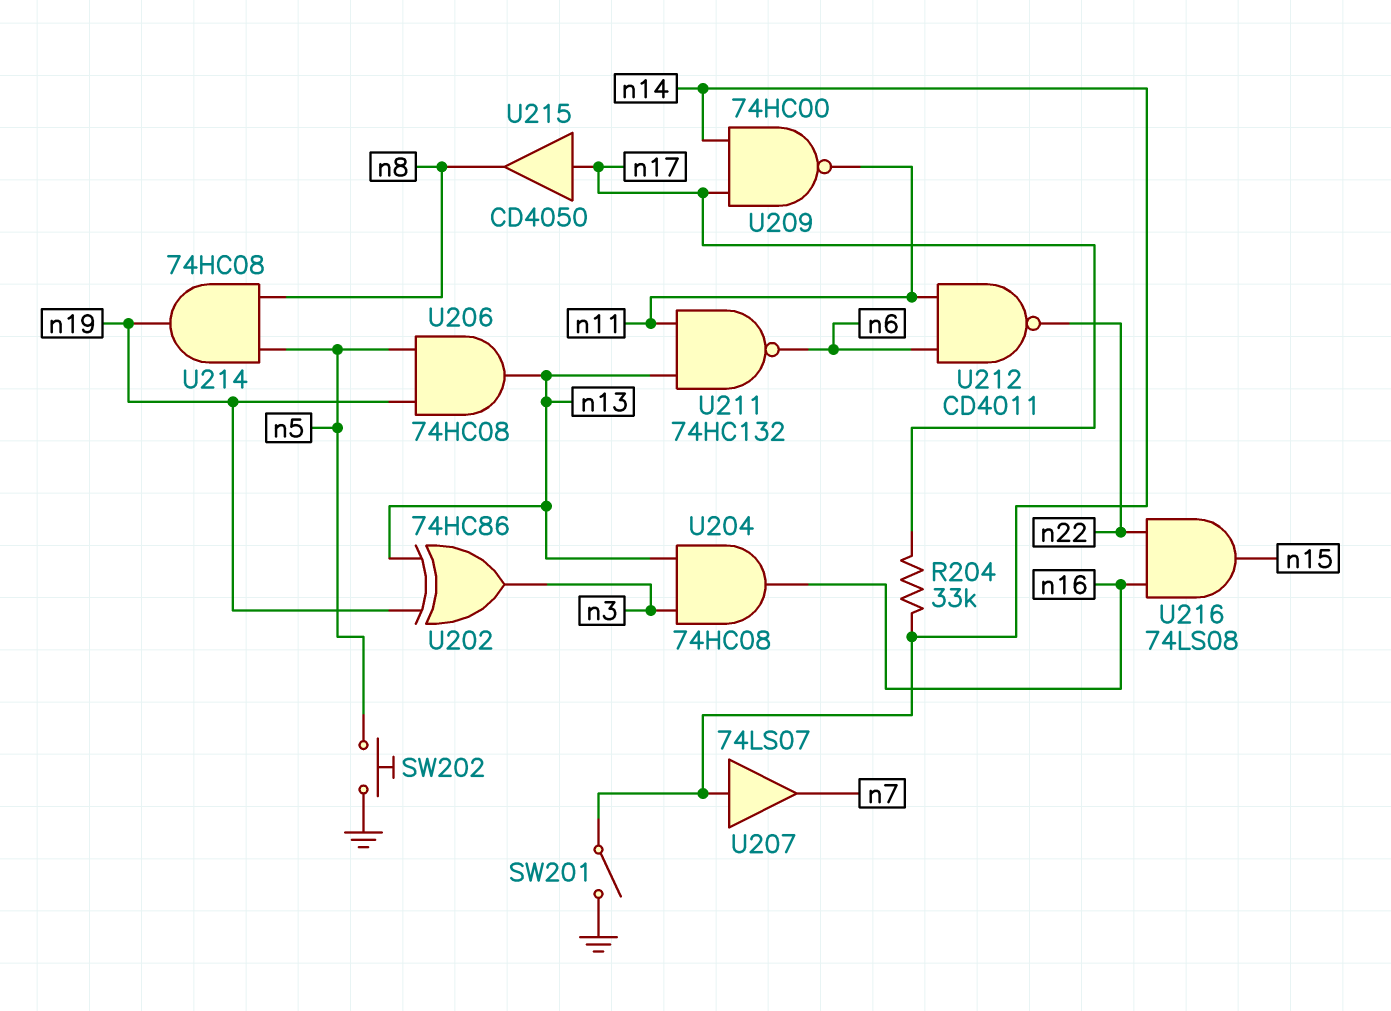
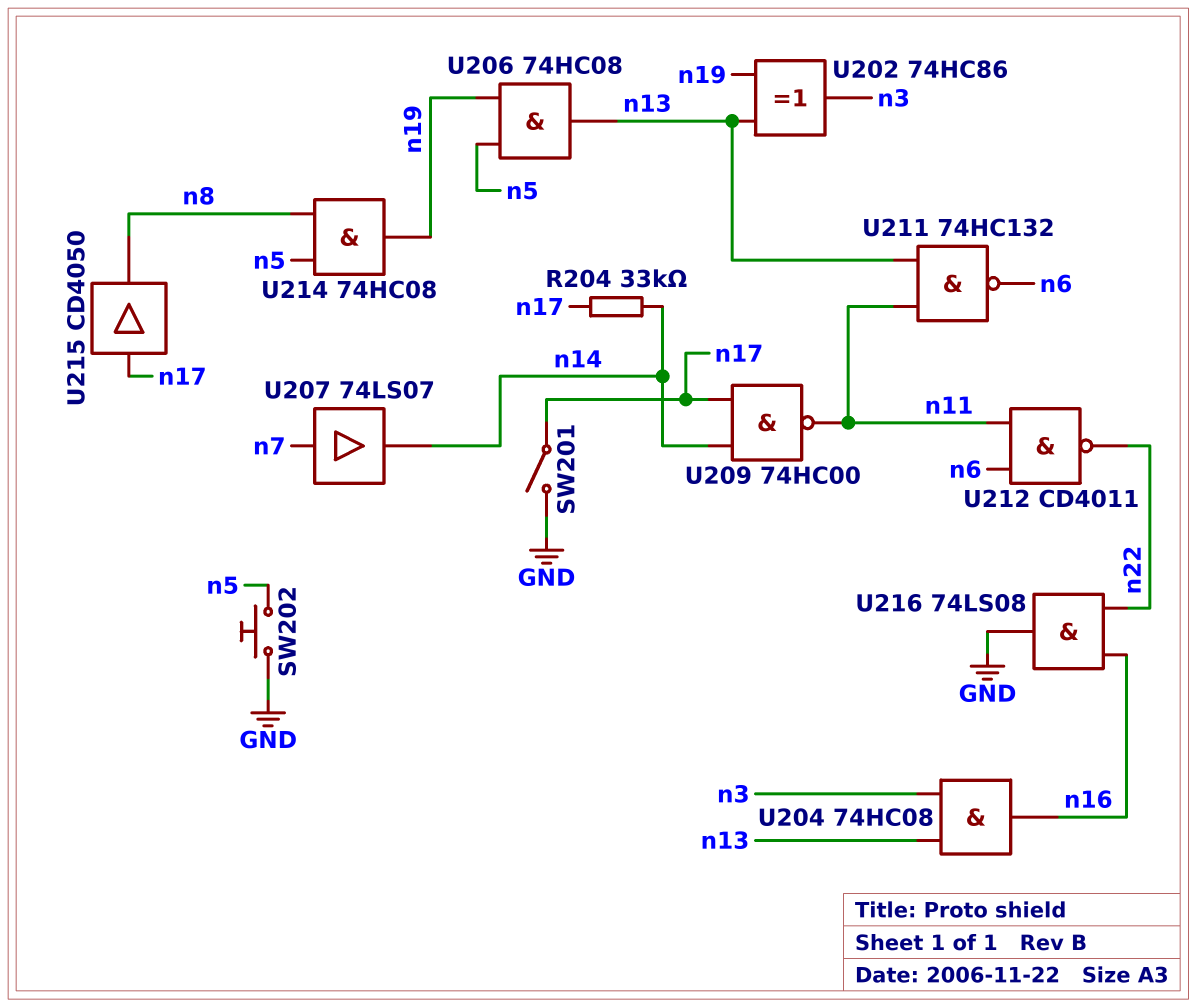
SW201: switch (GND, n14) -> switch (GND, n17)
U207: buffer 74LS07 (in n14, out n7) -> buffer 74LS07 (in n7, out n14)
U216: AND 74LS08 (in n16, in n22, out n15) -> AND 74LS08 (in n16, in n22, out GND)

